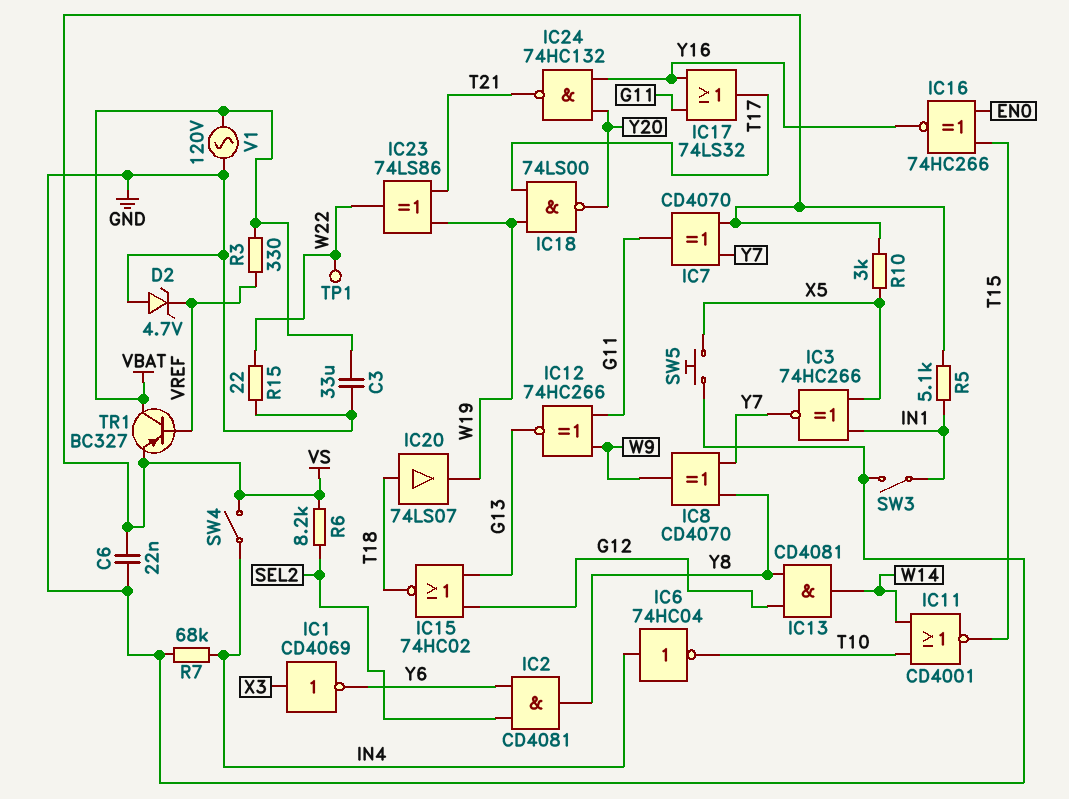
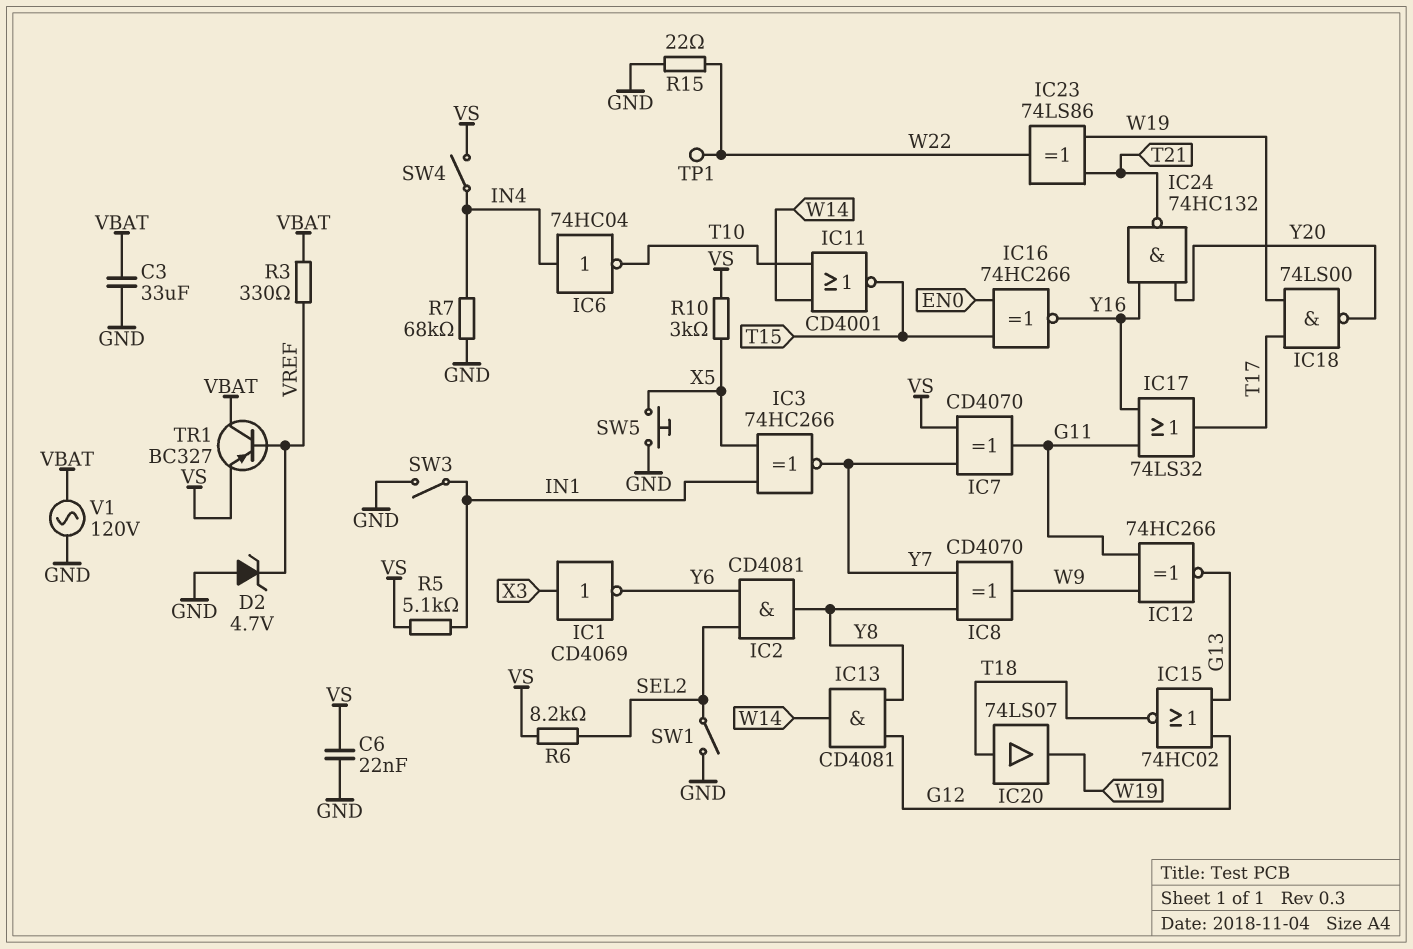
SW1: none -> switch (GND, SEL2)

